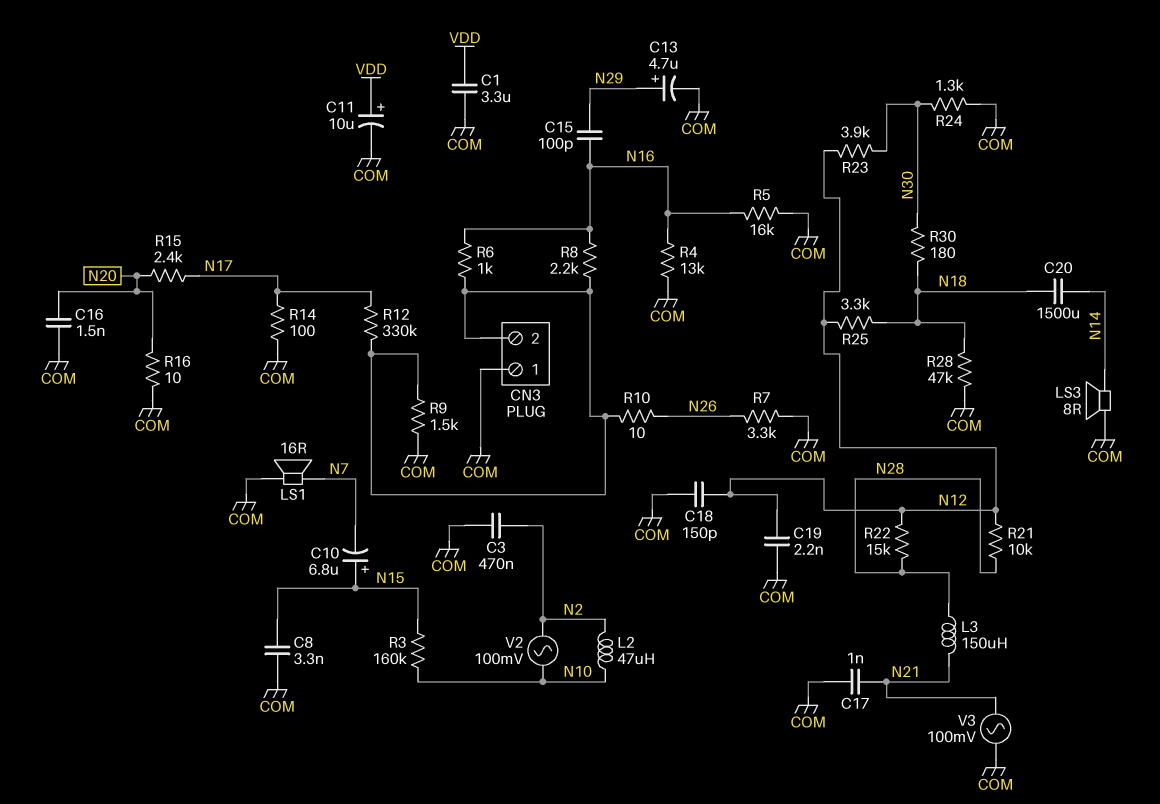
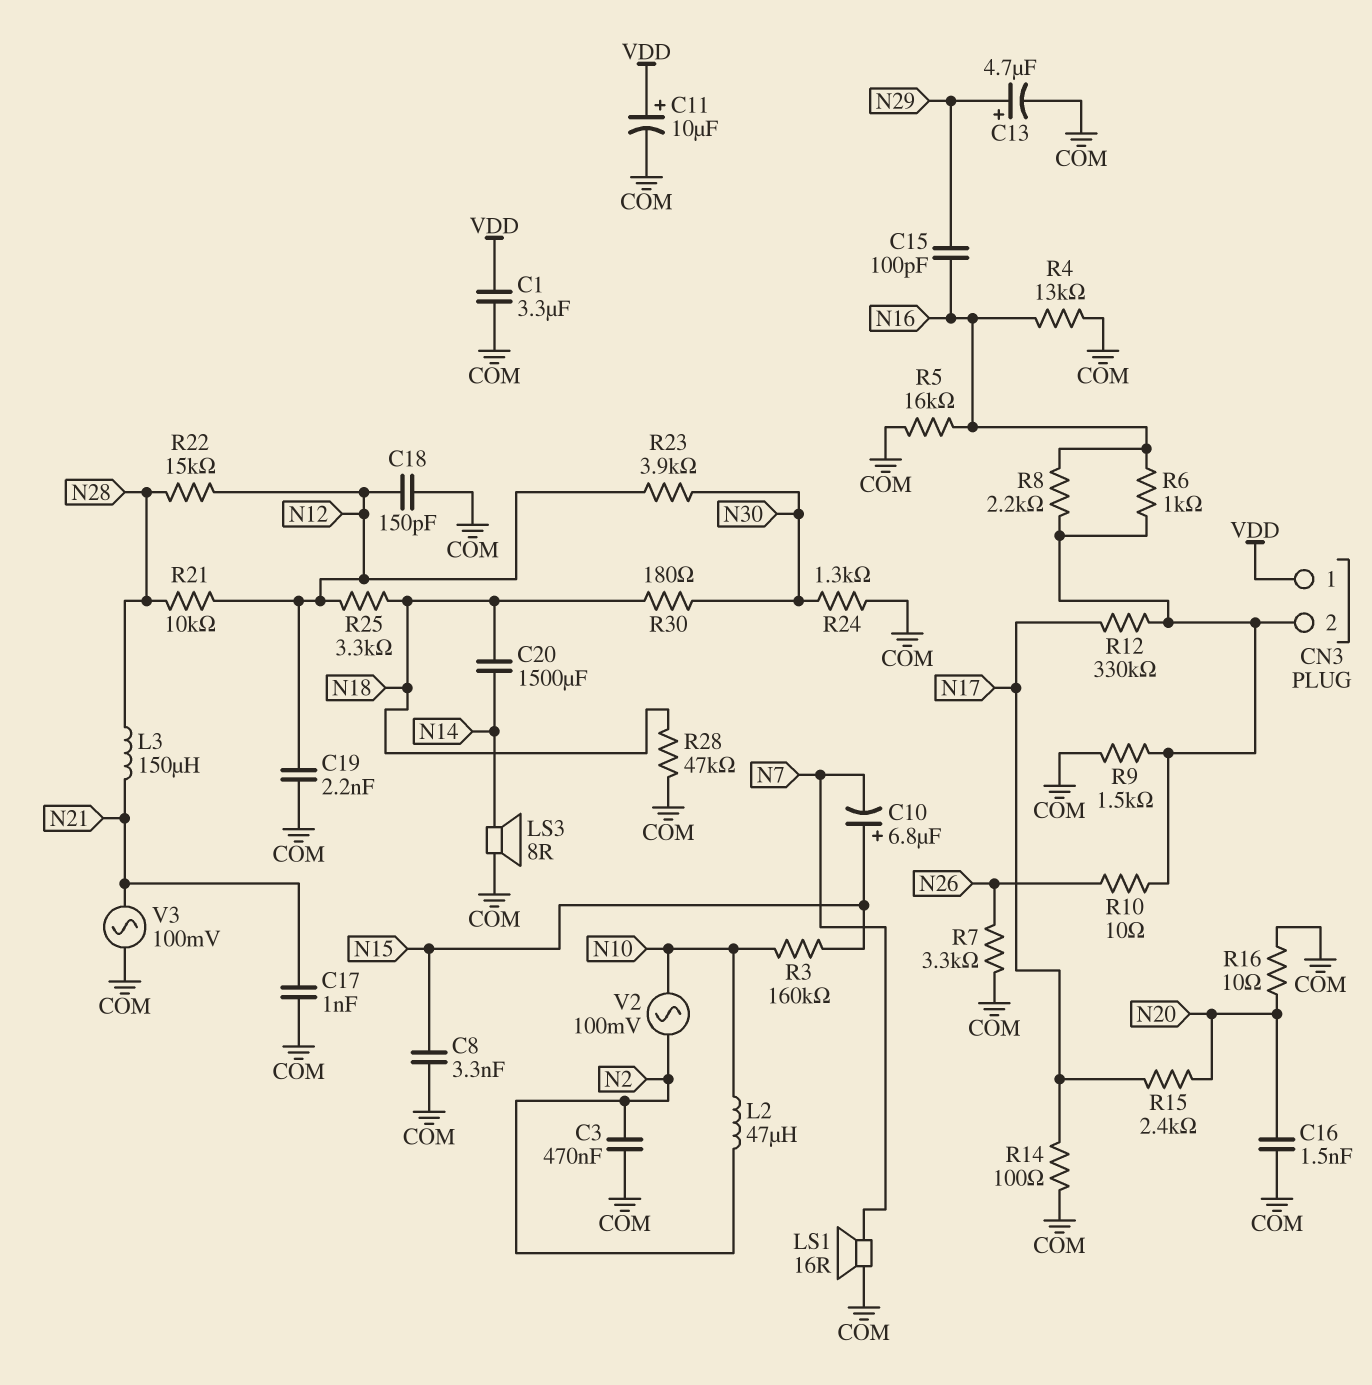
CN3 pin 1: COM -> VDD

